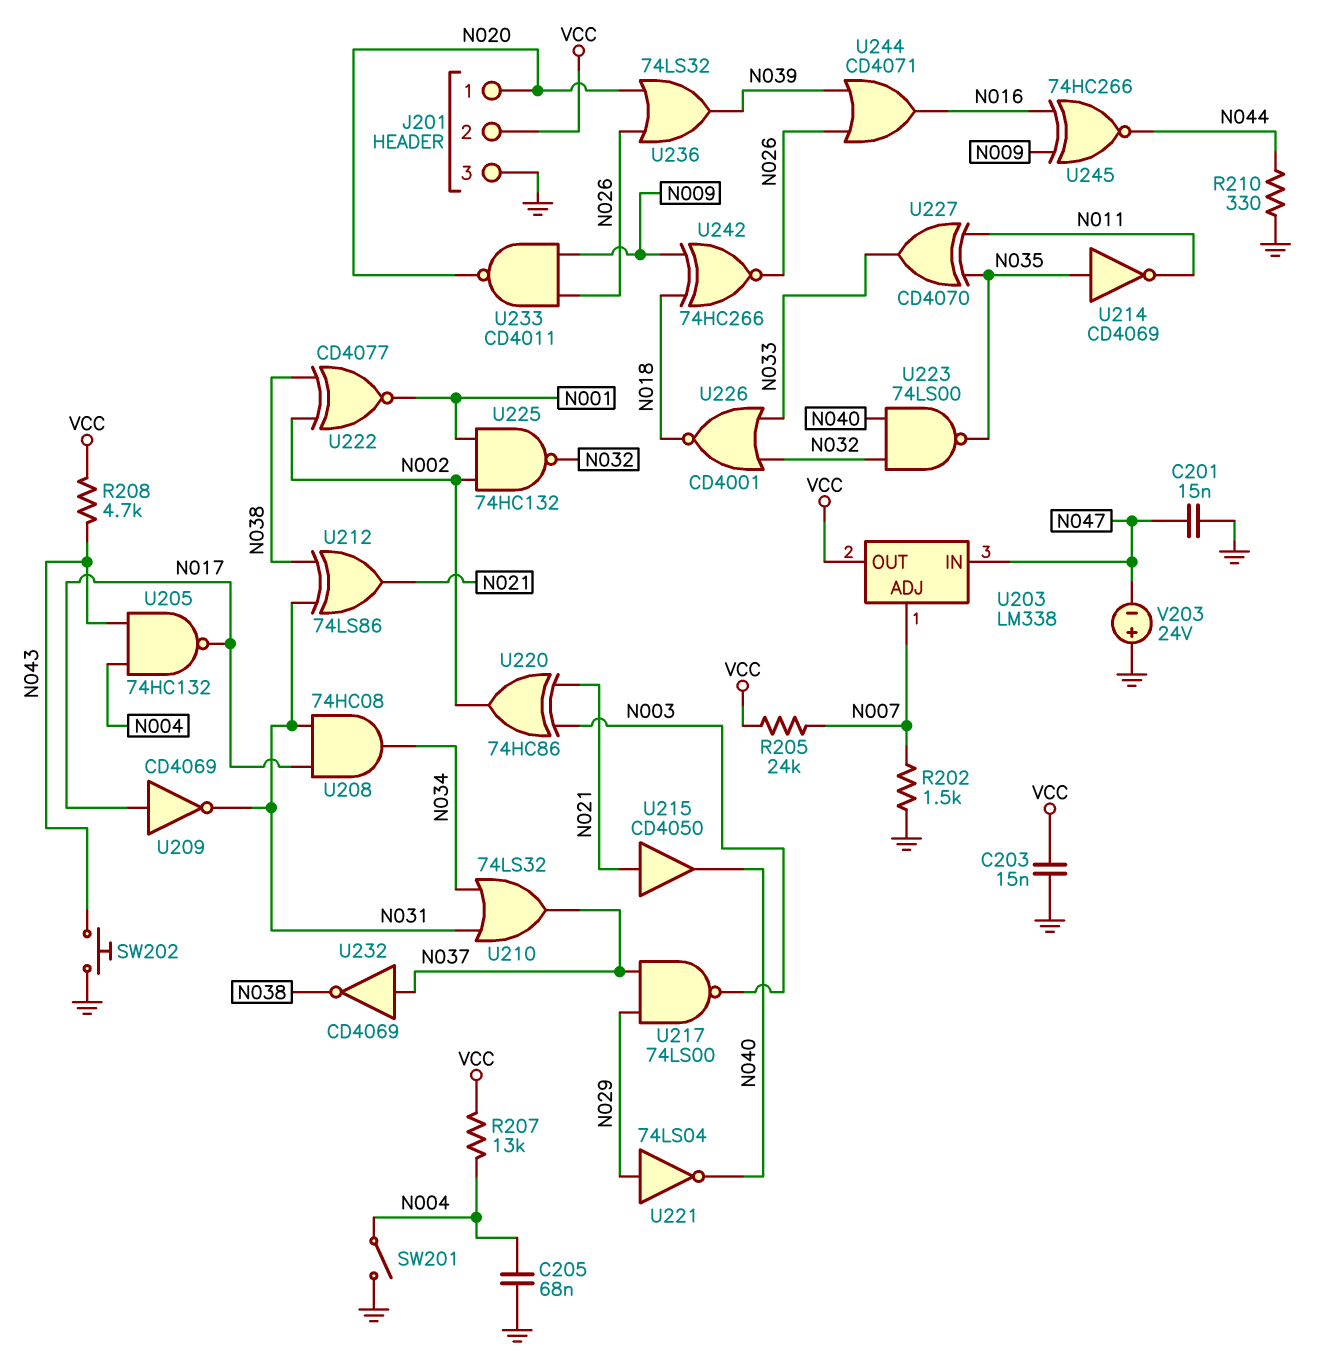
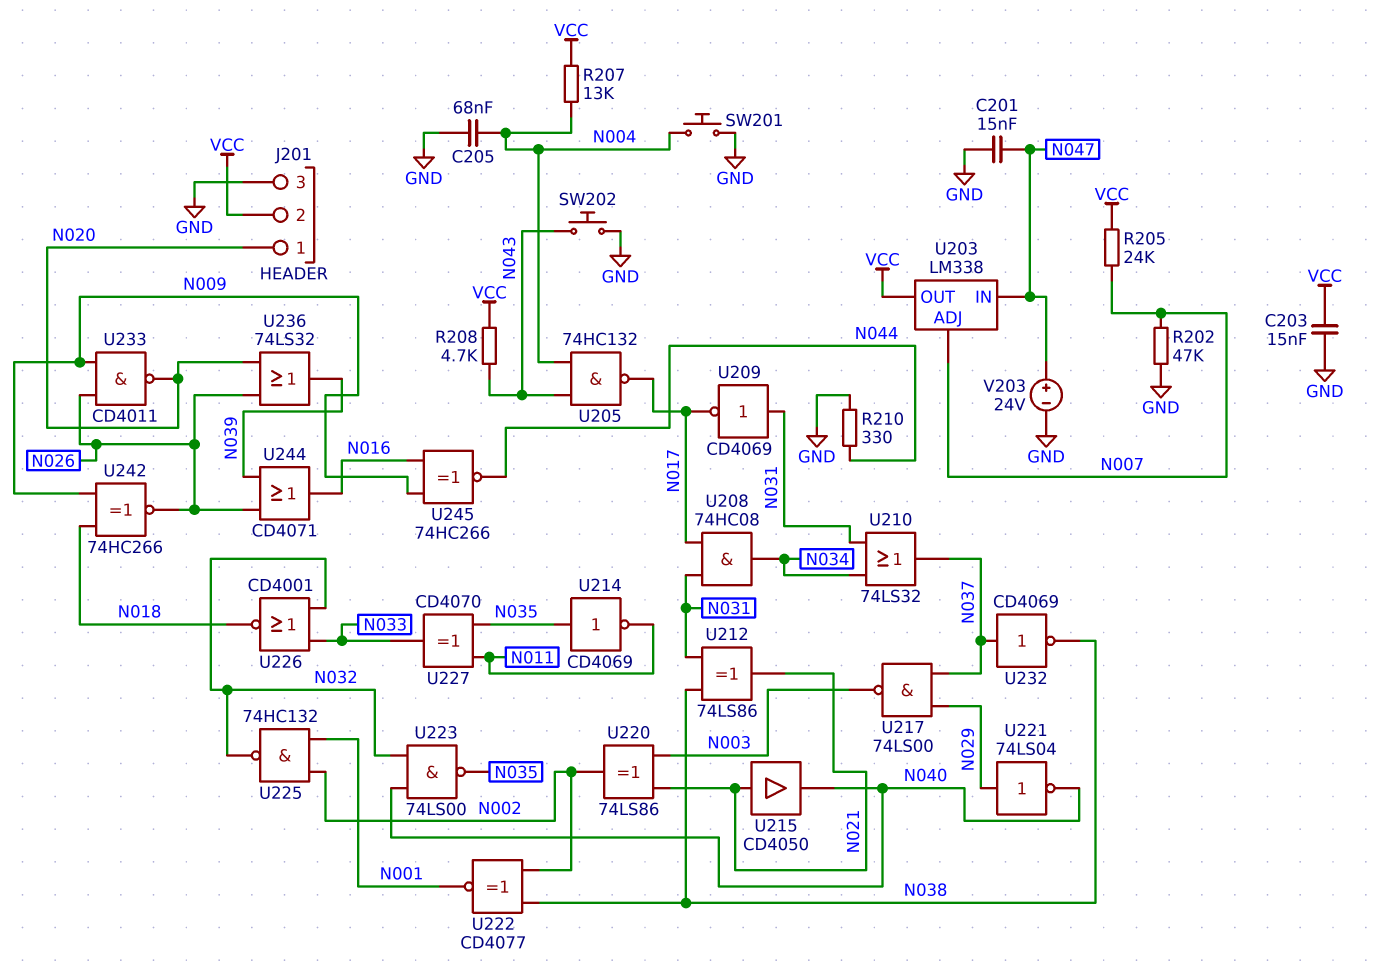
R202: 1.5k (GND, N007) -> 47k (GND, N007)
SW201: switch (GND, N004) -> button (GND, N004)
U209: NOT CD4069 (in N017, out N031) -> NOT CD4069 (in N031, out N017)
U220: XOR 74HC86 (in N003, in N021, out N002) -> XOR 74LS86 (in N003, in N021, out N002)
V203: 24V (plus GND, minus N047) -> 24V (plus N047, minus GND)

